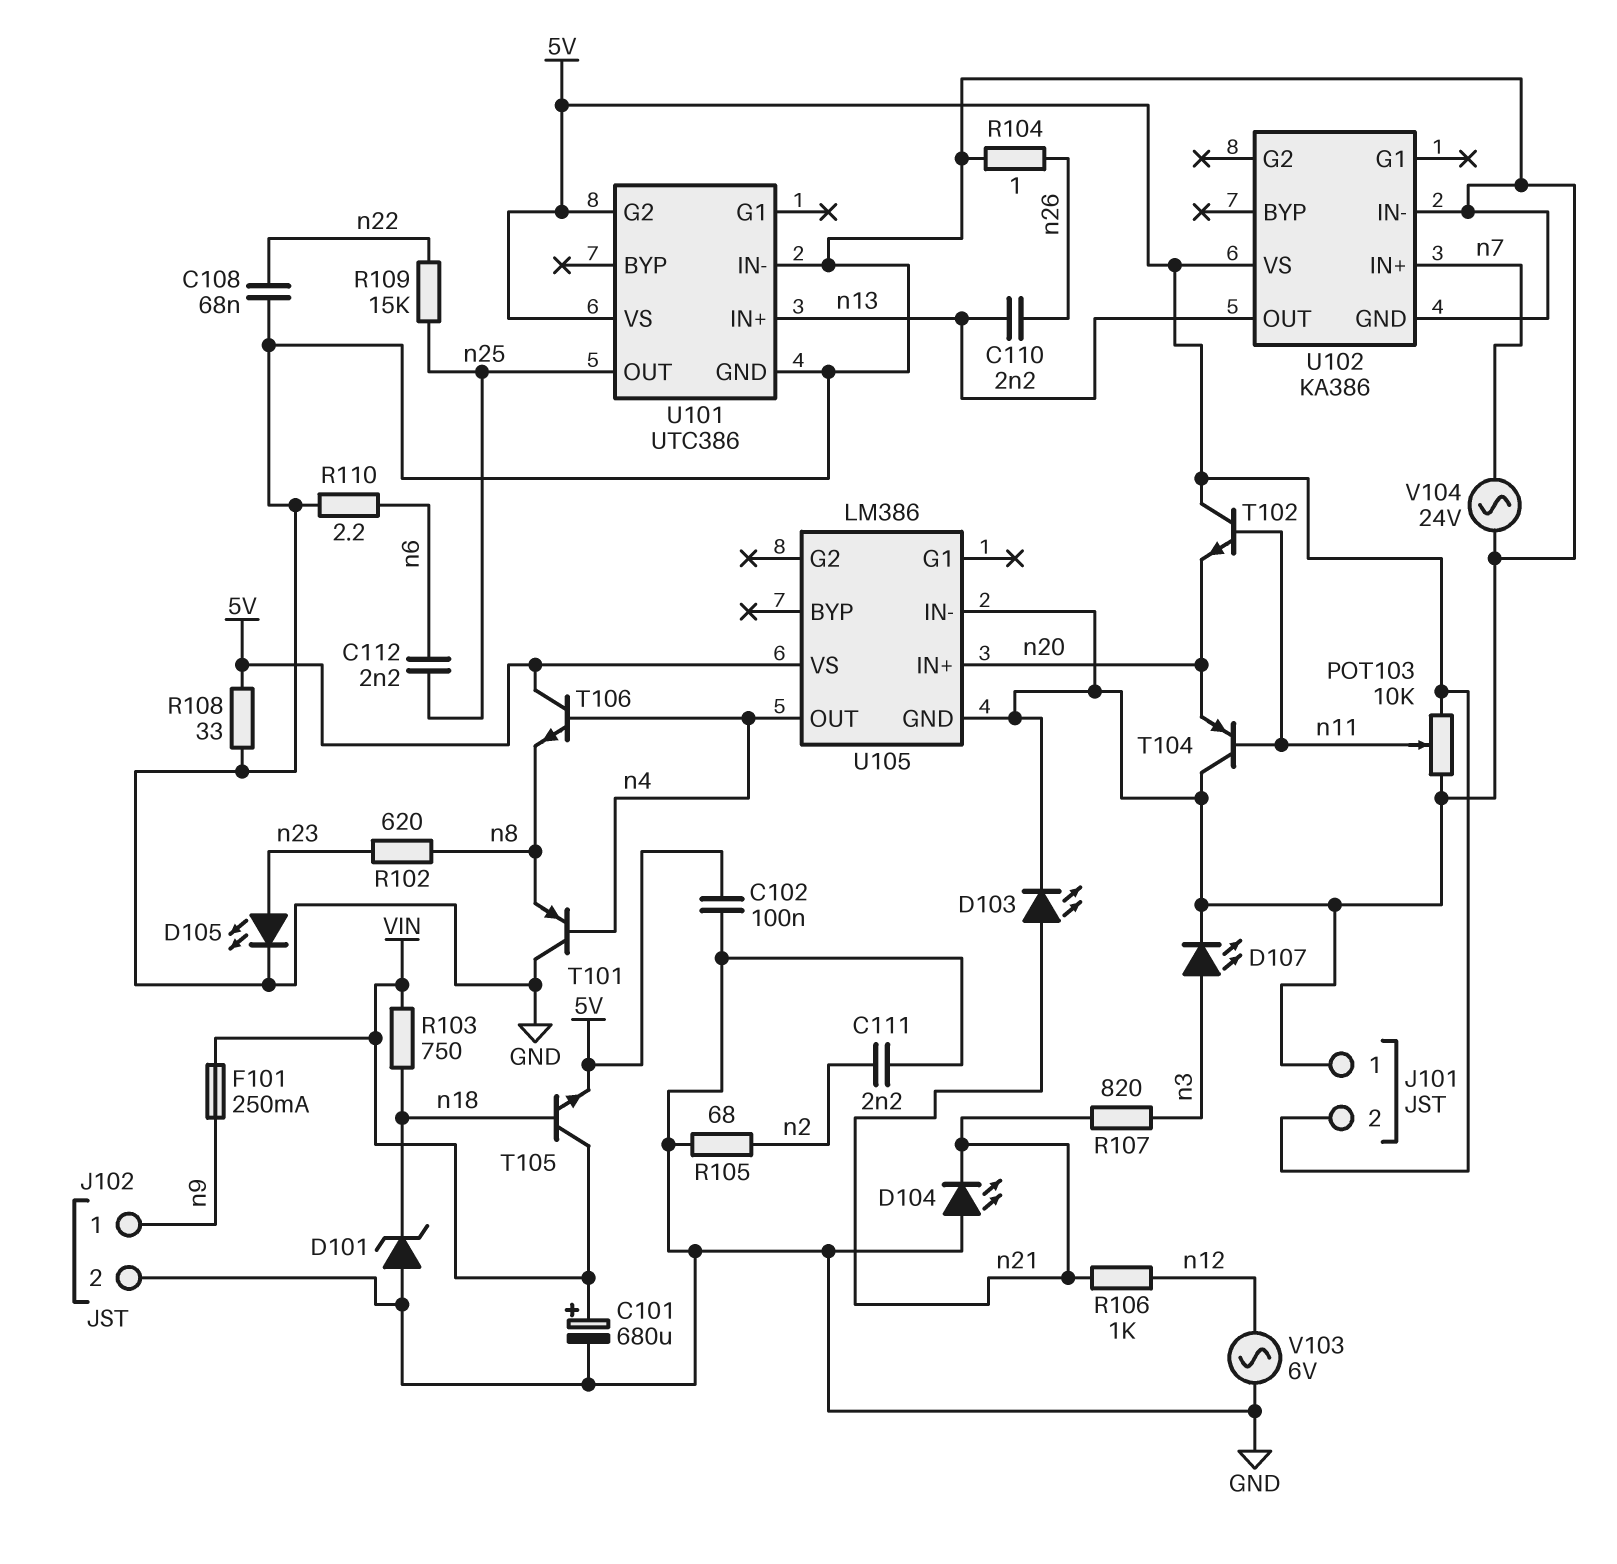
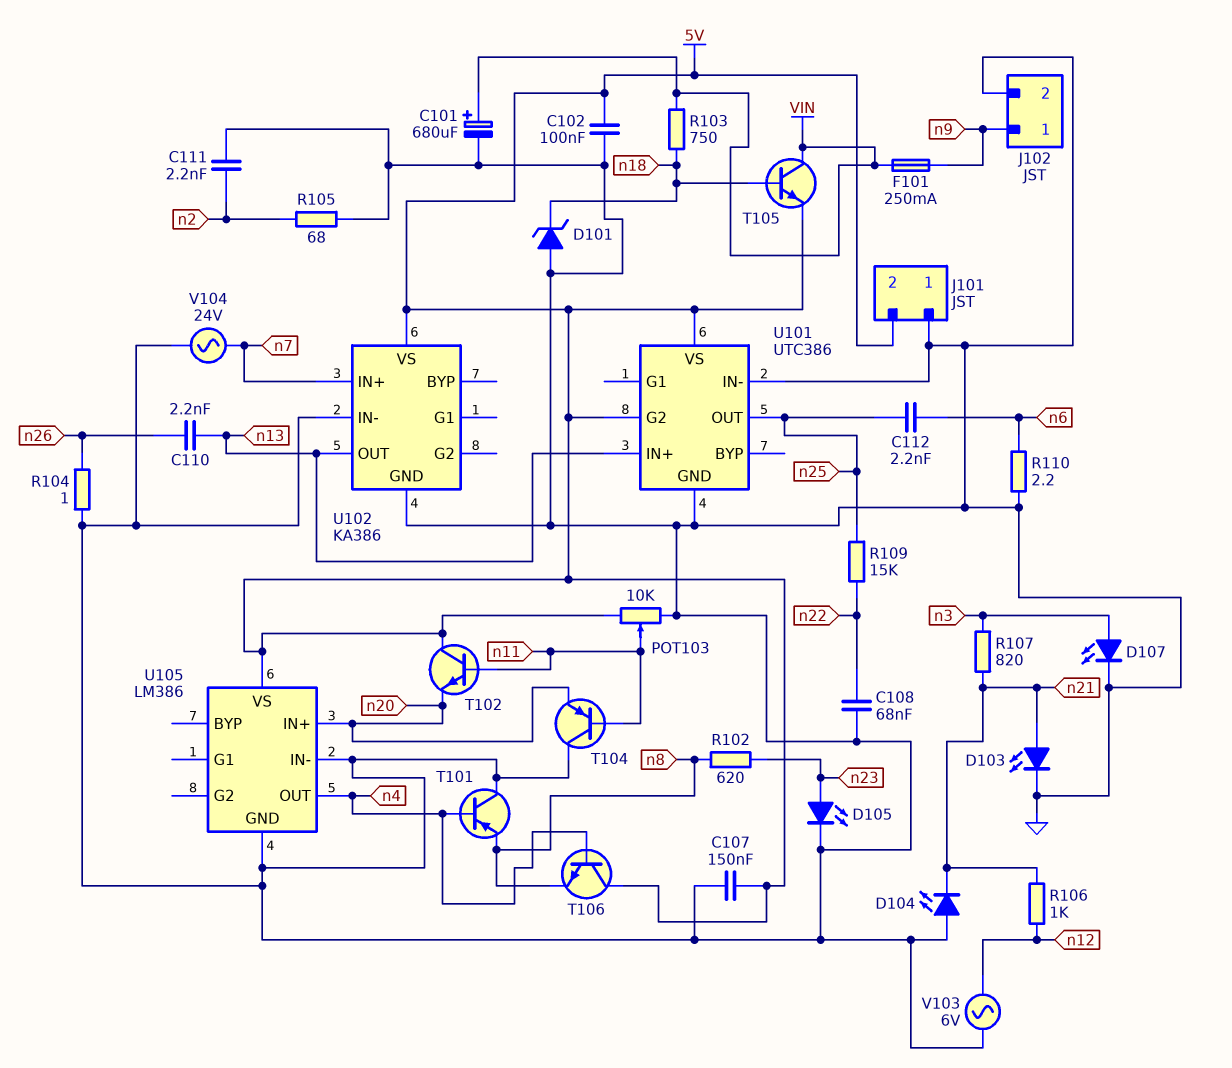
C107: none -> 150nF (5V, GND)
R108: 33 (5V, GND) -> none

